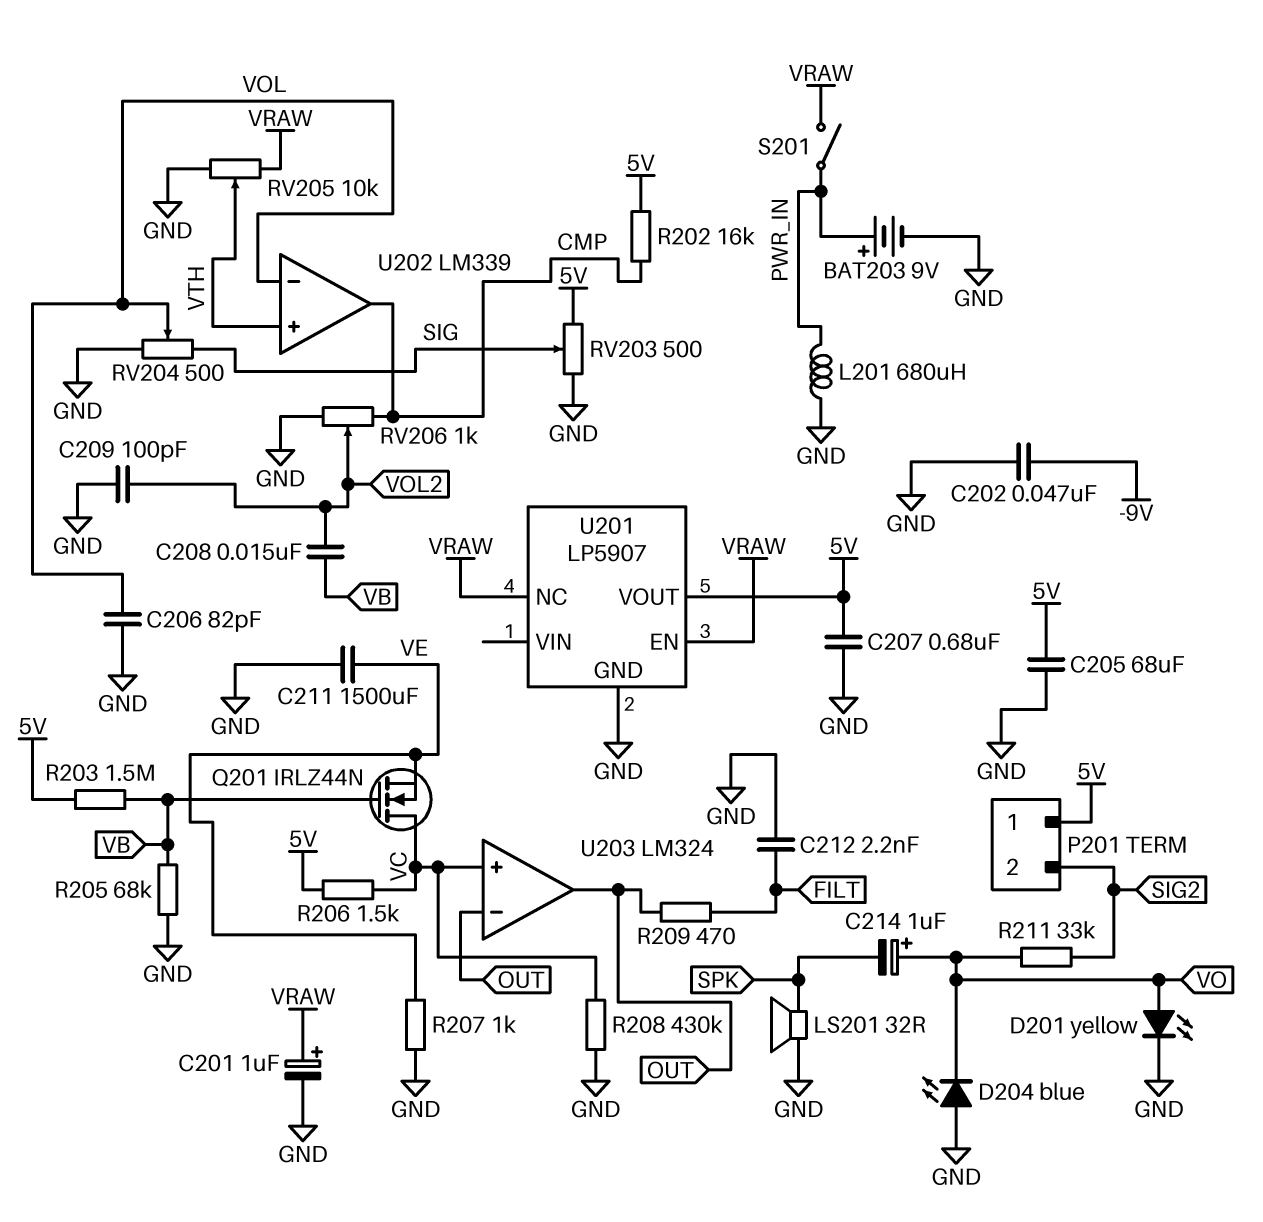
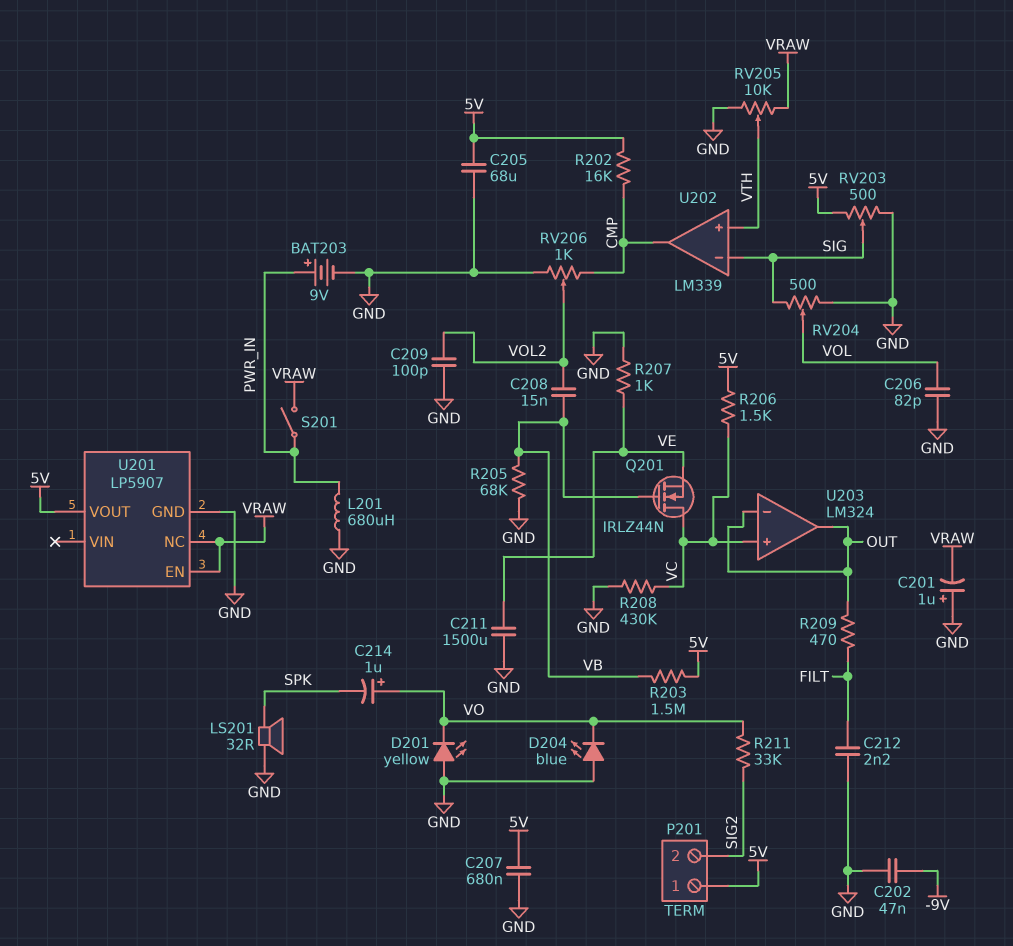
C201: 1uF (plus VRAW, minus GND) -> 1uF (plus GND, minus VRAW)
D201: LED yellow (A VO, K GND) -> LED yellow (A GND, K VO)
U202 pin in-: VOL -> SIG

